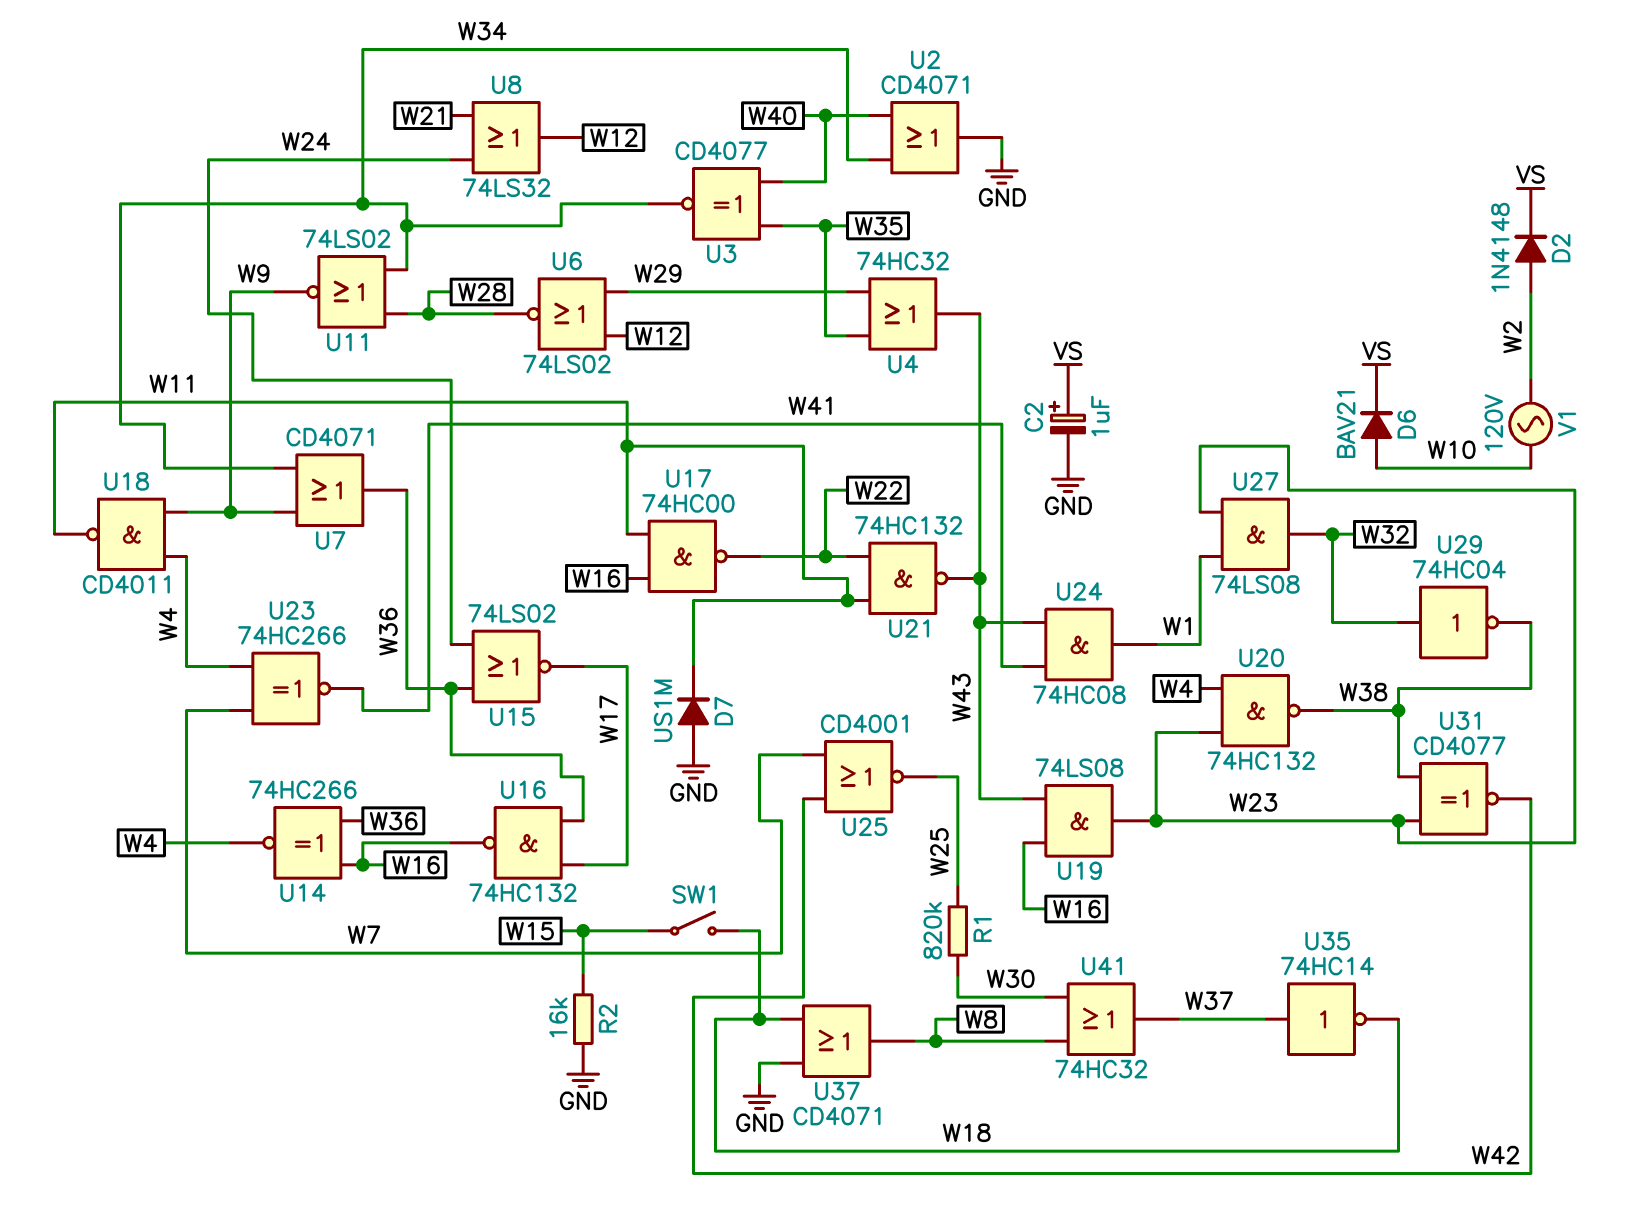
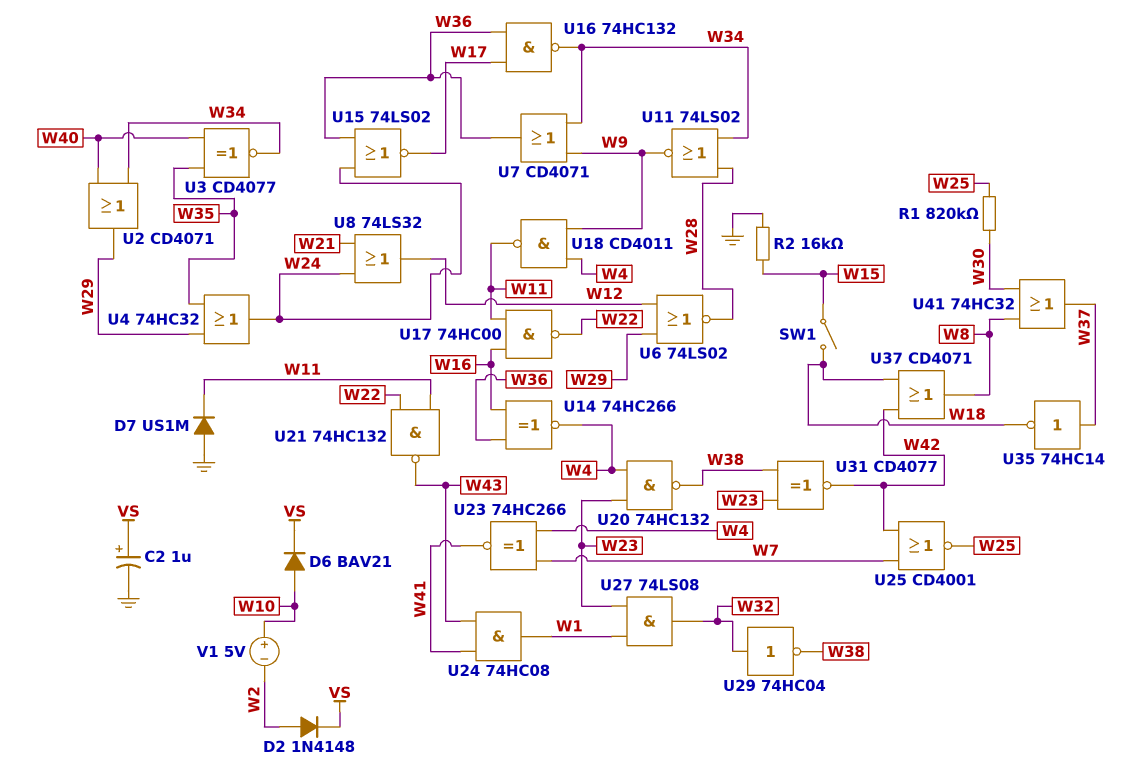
U2: OR CD4071 (in W34, in W40, out GND) -> OR CD4071 (in W34, in W40, out W29)
U4: OR 74HC32 (in W29, in W35, out W43) -> OR 74HC32 (in W29, in W35, out W24)
U16: NAND 74HC132 (in W17, in W36, out W16) -> NAND 74HC132 (in W17, in W36, out W34)
U19: AND 74LS08 (in W16, in W43, out W23) -> none
U37: OR CD4071 (in GND, in W18, out W8) -> OR CD4071 (in W18, in W42, out W8)
V1: AC 120V (W2, W10) -> 5V (plus W10, minus W2)

